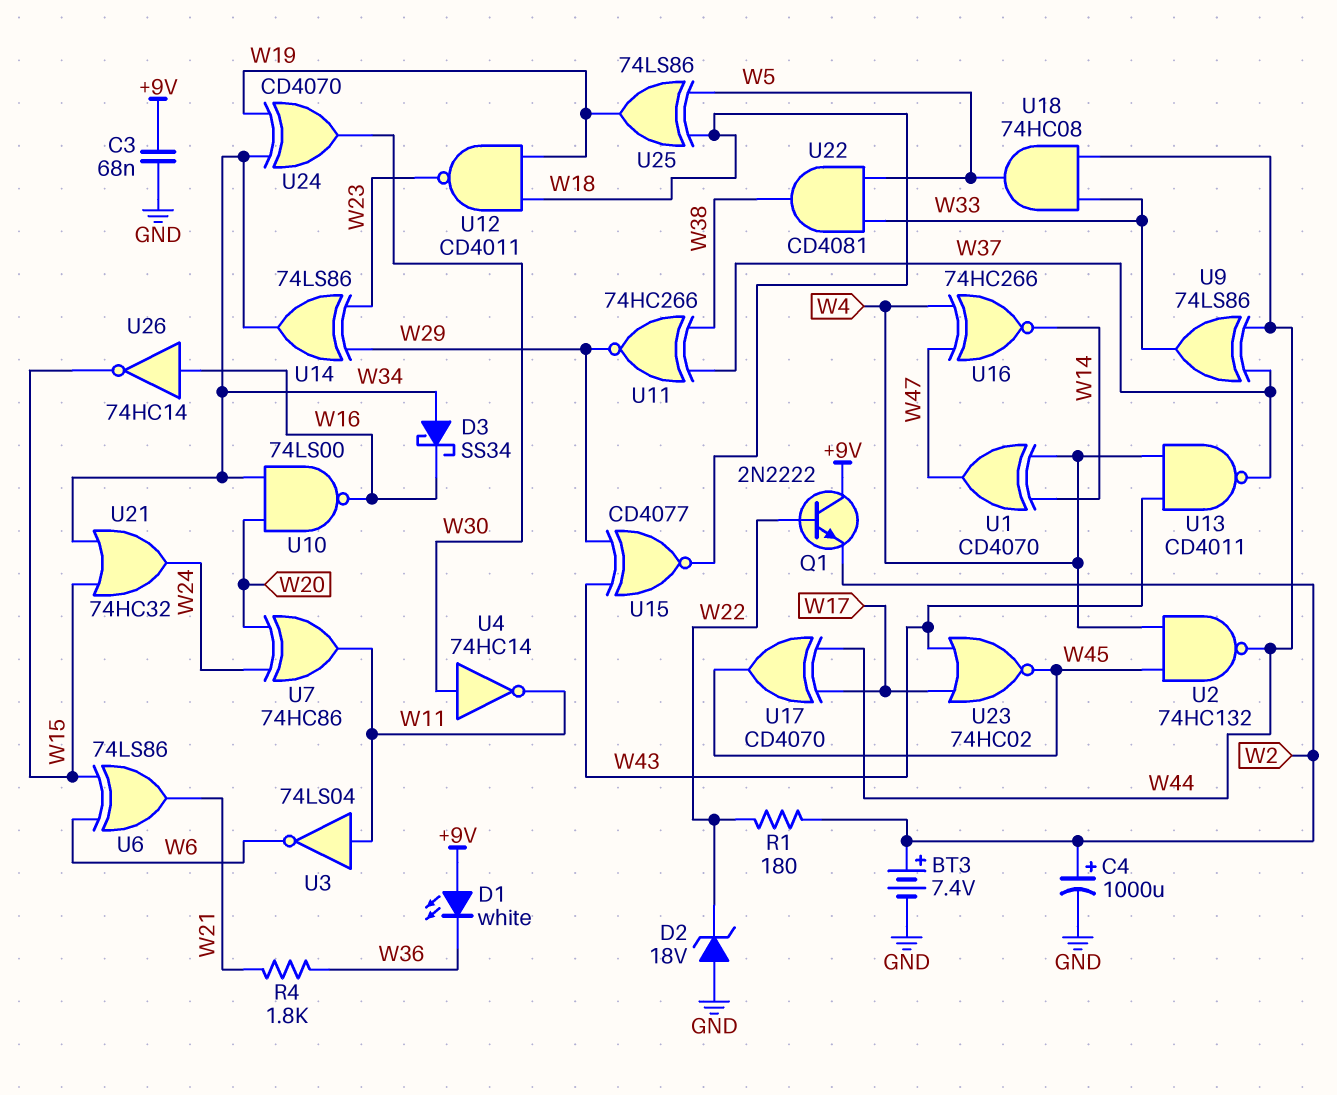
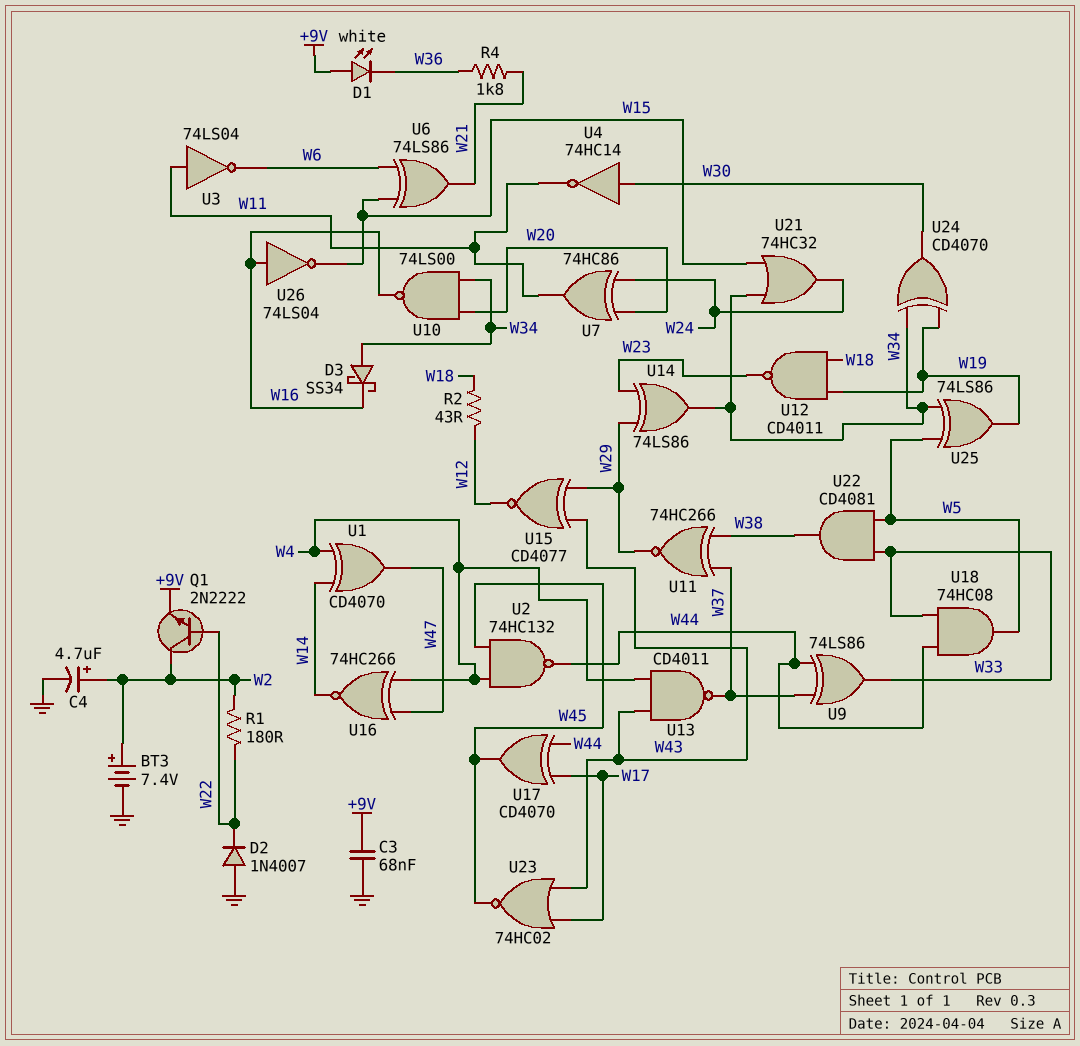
C4: 1000uF (plus W2, minus GND) -> 4.7uF (plus W2, minus GND)
D2: zener 18V (A GND, K W22) -> diode 1N4007 (A GND, K W22)
Q1: NPN 2N2222 (B W22, C +9V, E W2) -> NPN 2N2222 (B W22, C W2, E +9V)
R2: none -> 43 (W12, W18)
U15: XNOR CD4077 (in W29, in W43, out W18) -> XNOR CD4077 (in W29, in W43, out W12)
U25: XOR 74LS86 (in W5, in W18, out W19) -> XOR 74LS86 (in W5, in W34, out W19)
U26: NOT 74HC14 (in W16, out W15) -> NOT 74LS04 (in W16, out W15)

